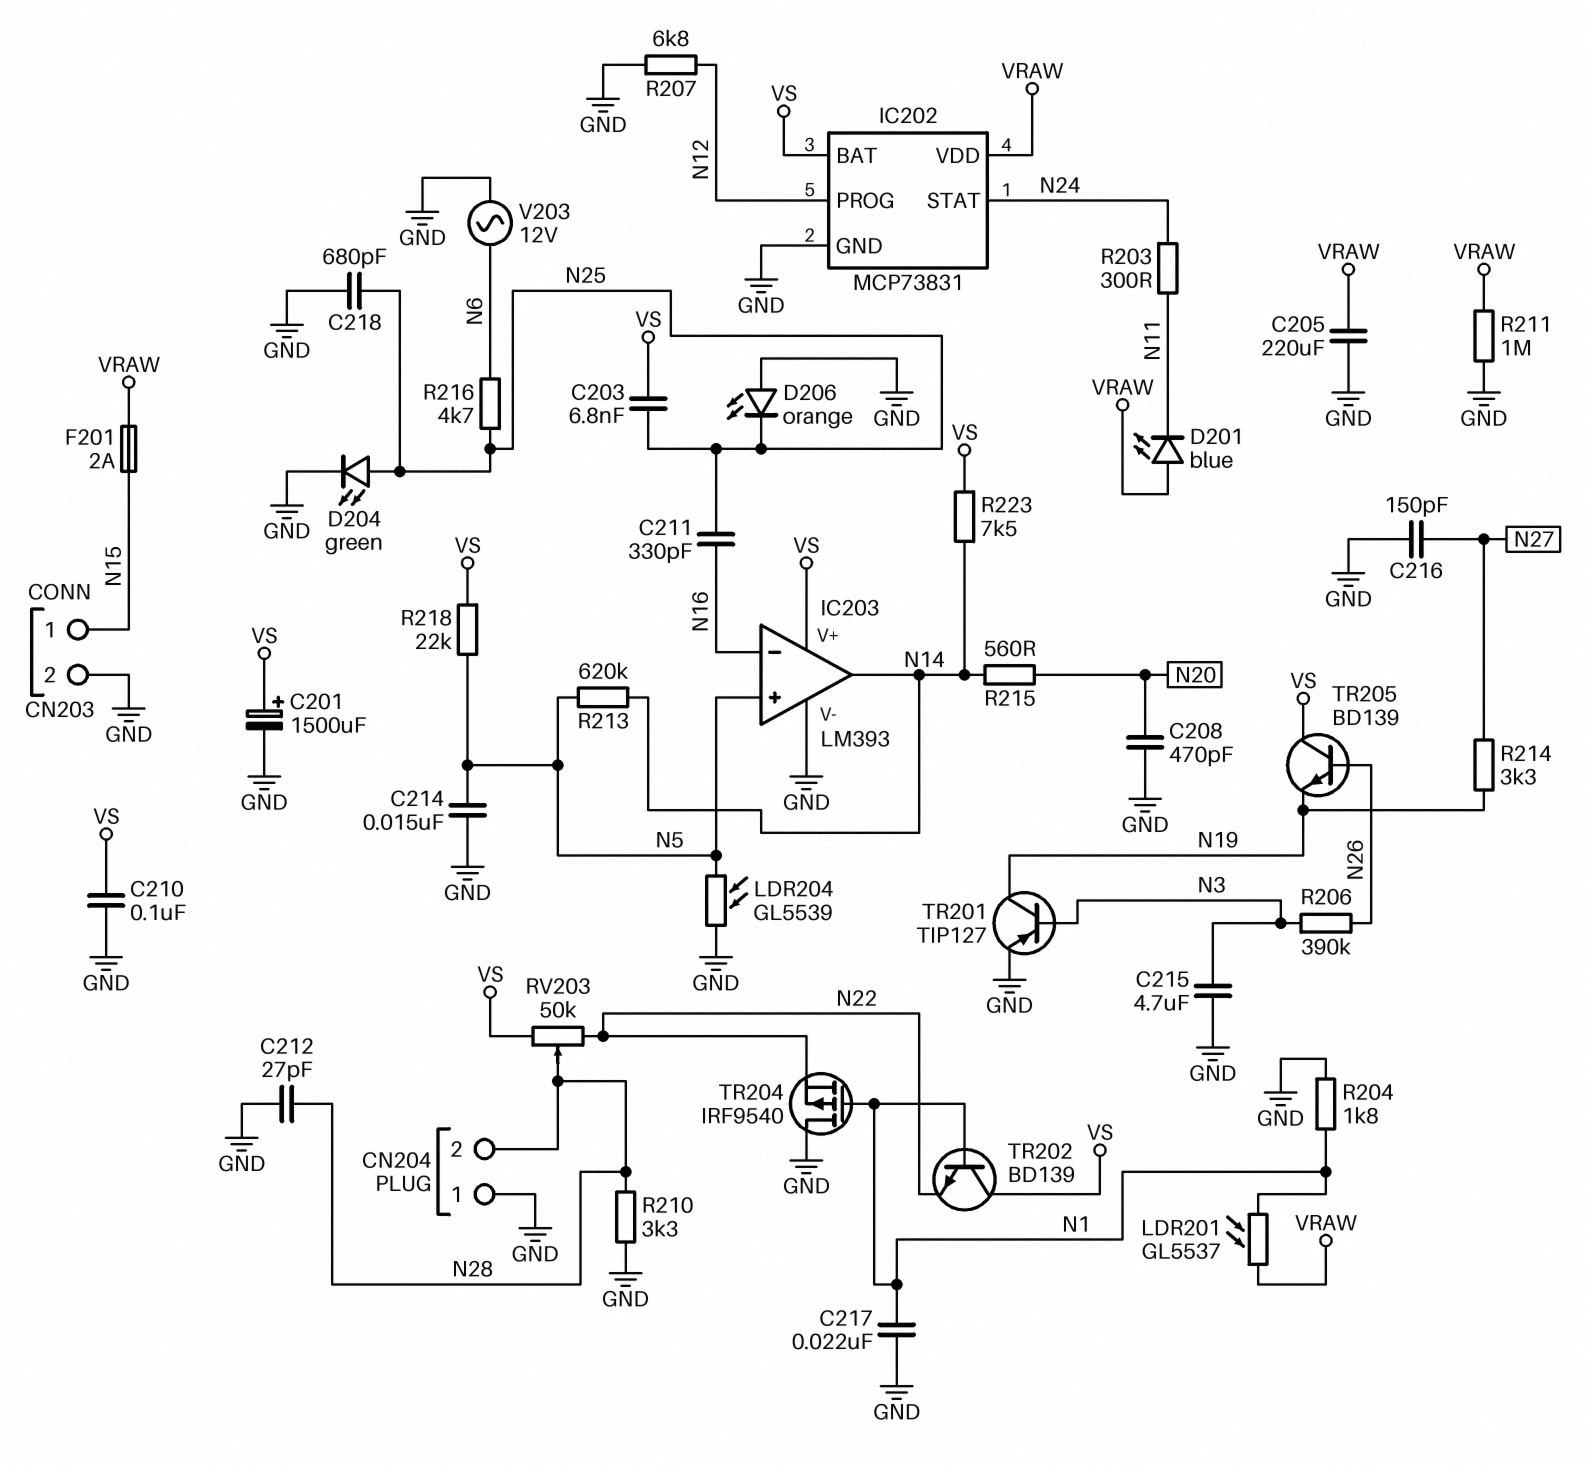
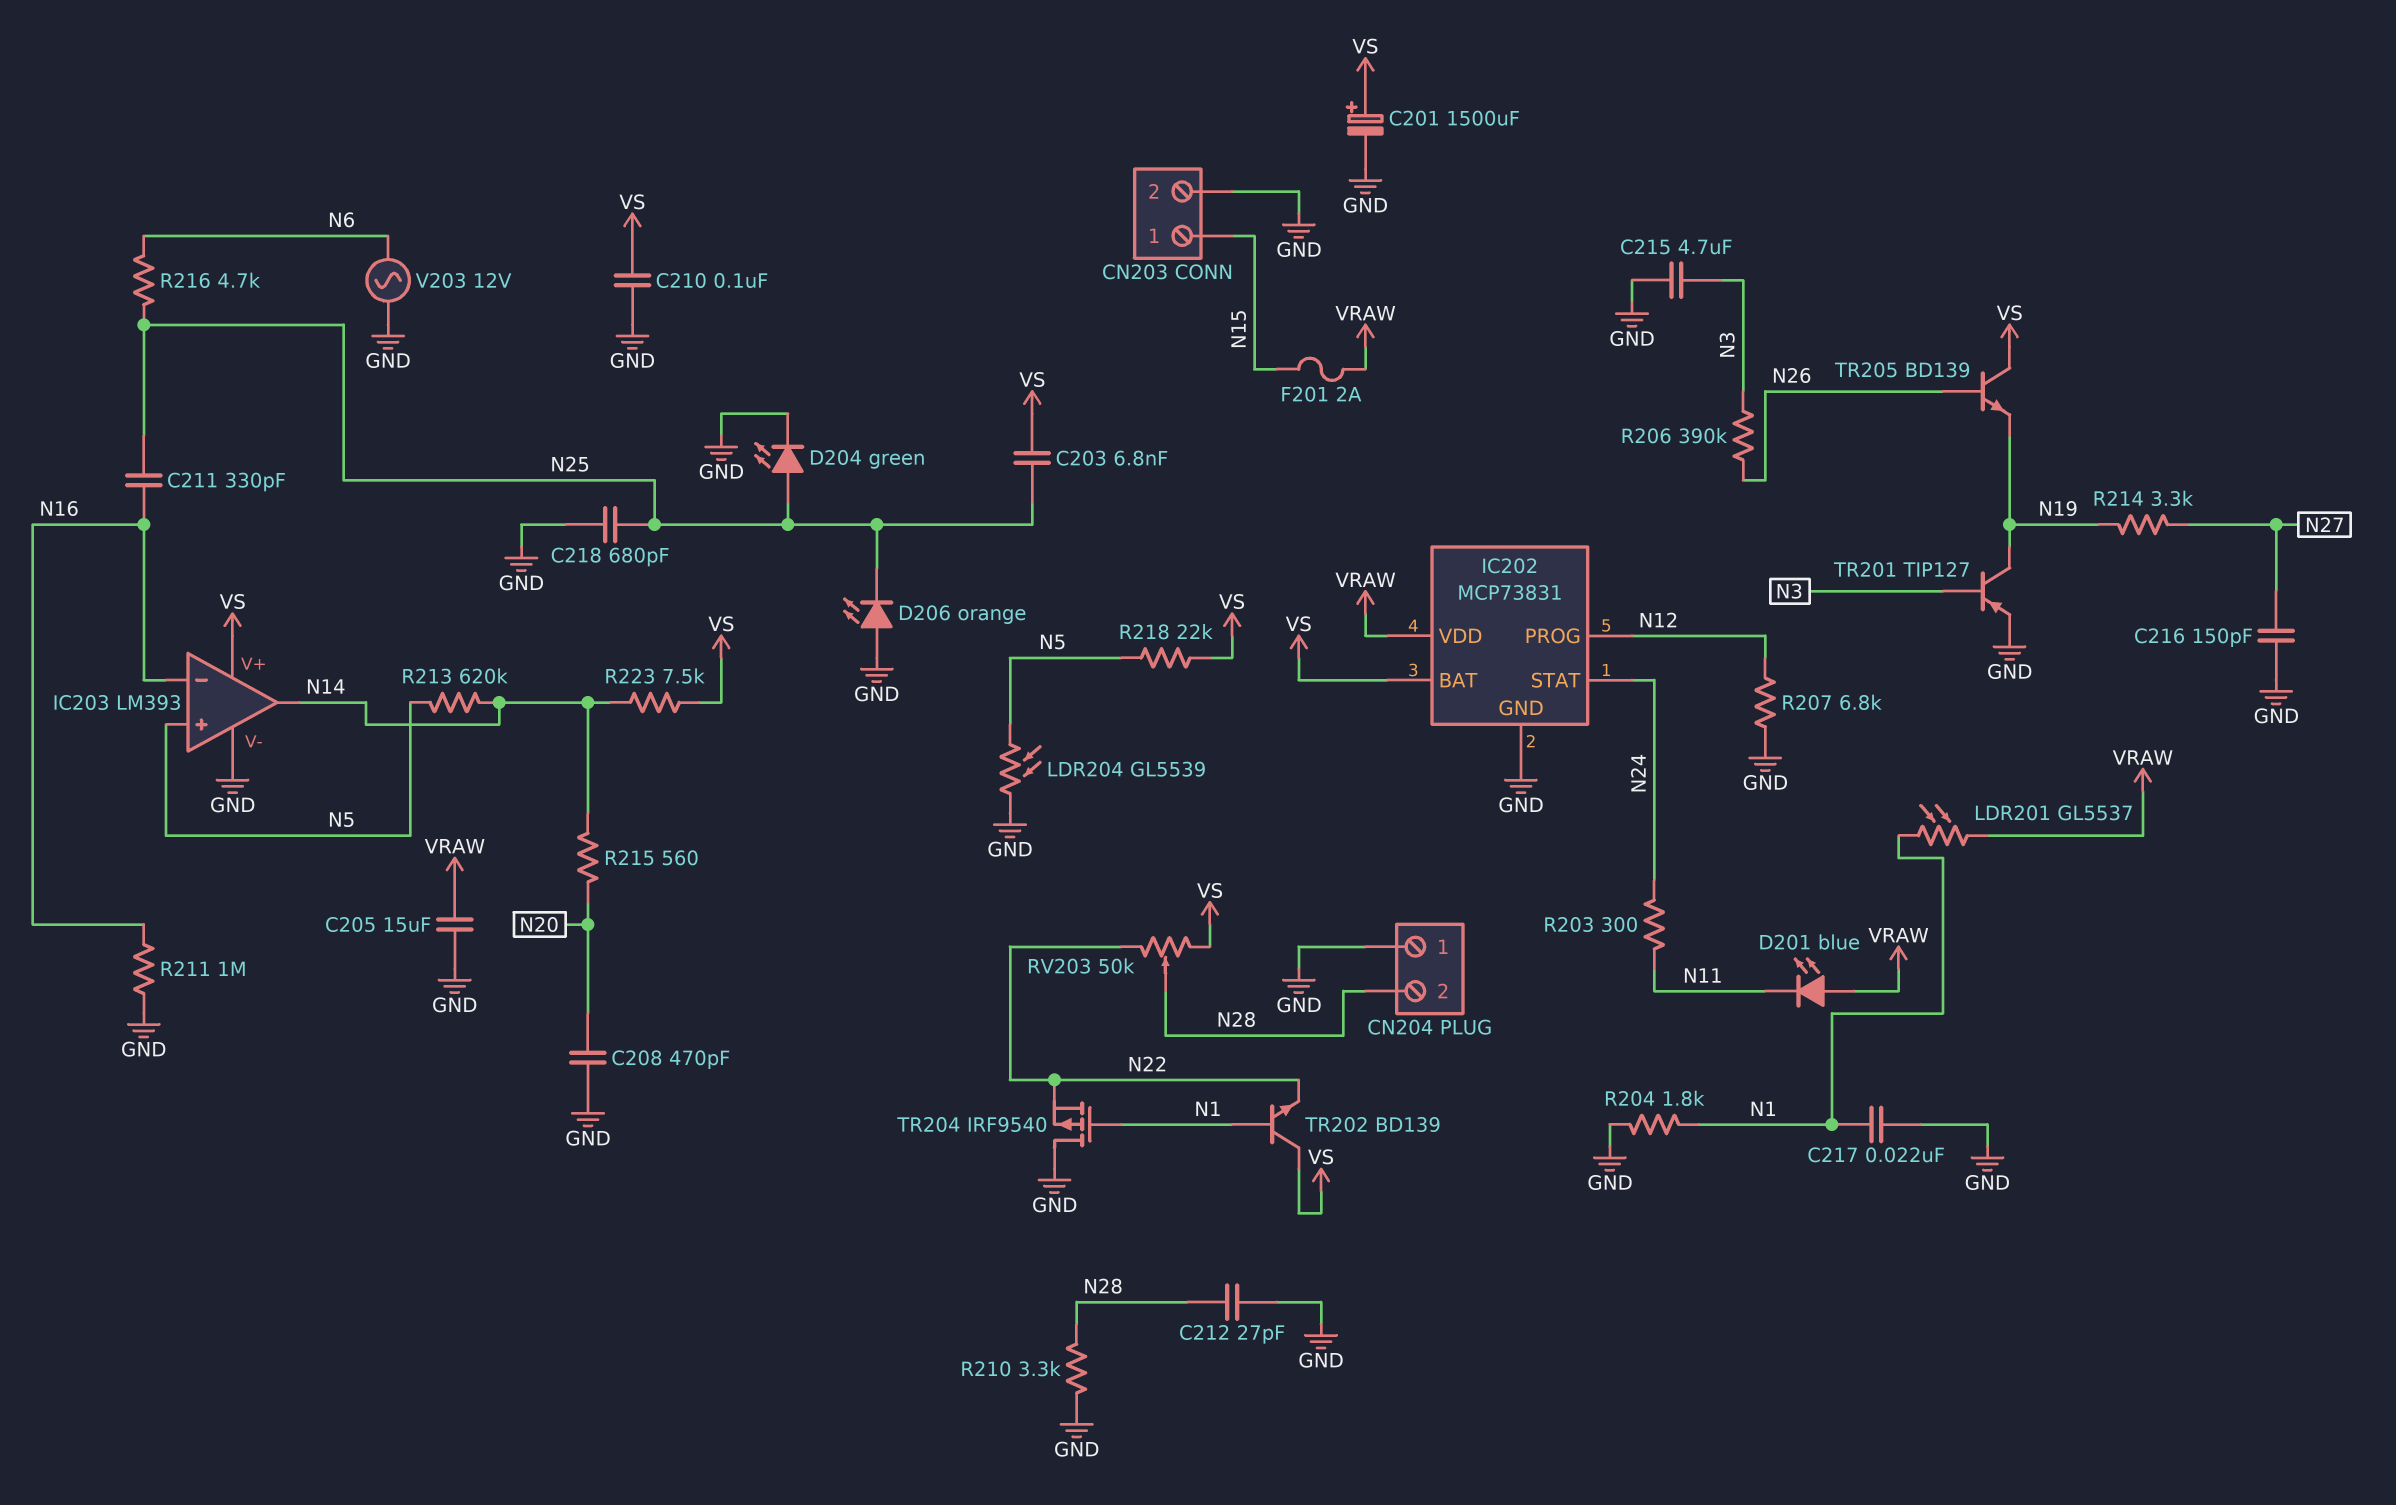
C205: 220uF (GND, VRAW) -> 15uF (GND, VRAW)
C214: 15nF (GND, N5) -> none
R211: 1M (GND, VRAW) -> 1M (GND, N16)

